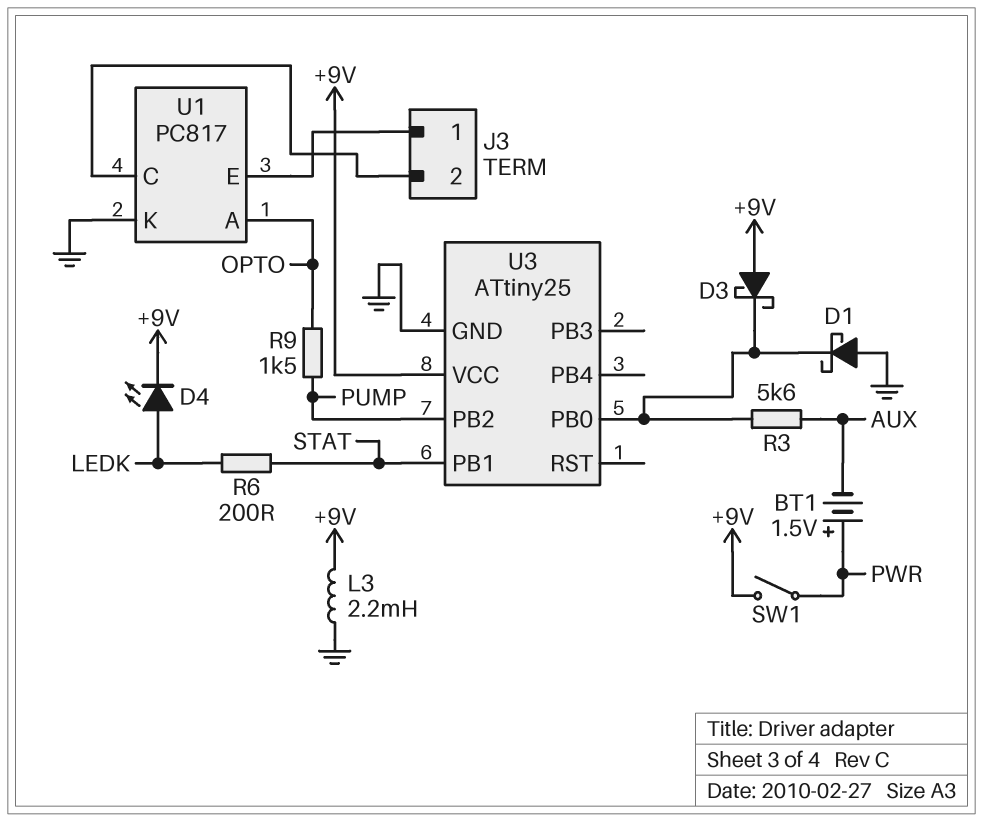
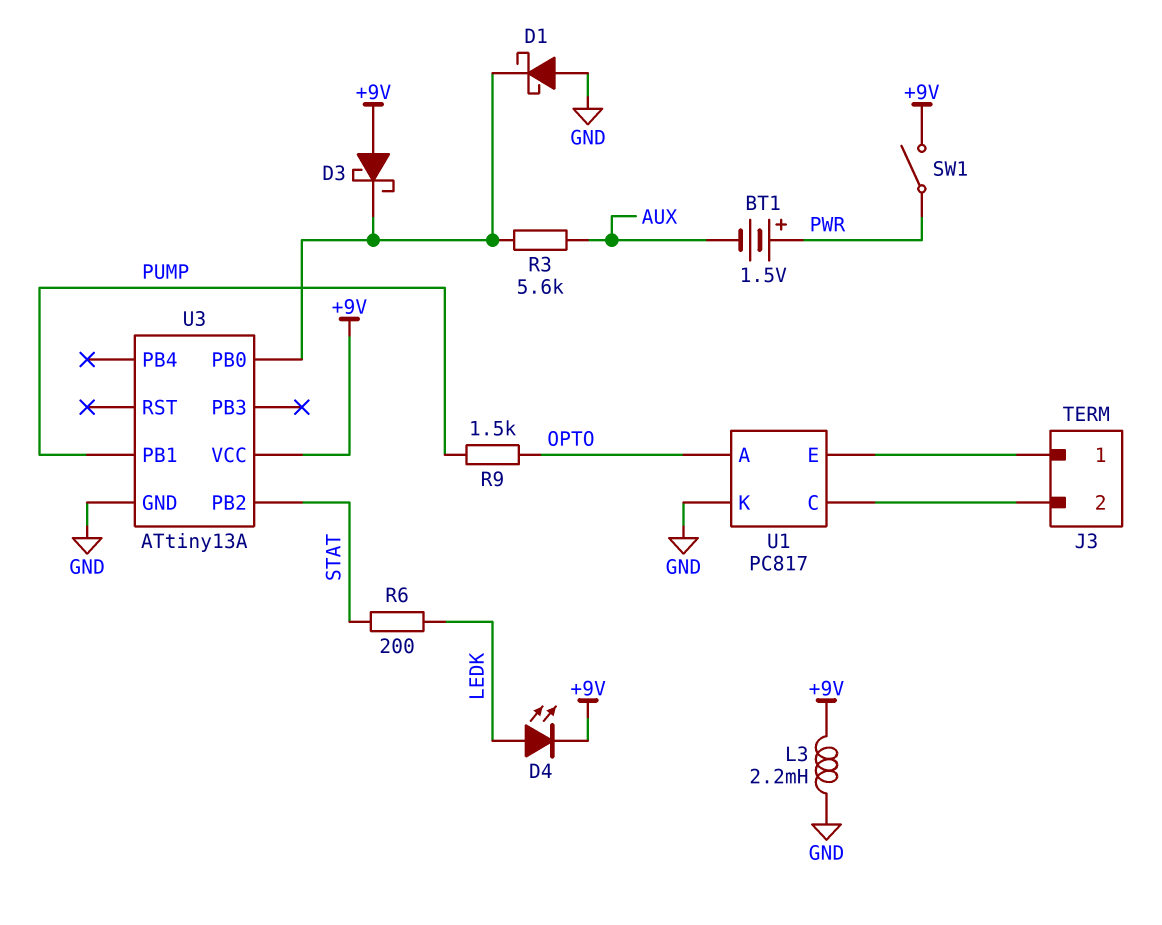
U3: ATtiny25 -> ATtiny13A
U3 pin PB1: STAT -> PUMP
U3 pin PB2: PUMP -> STAT

